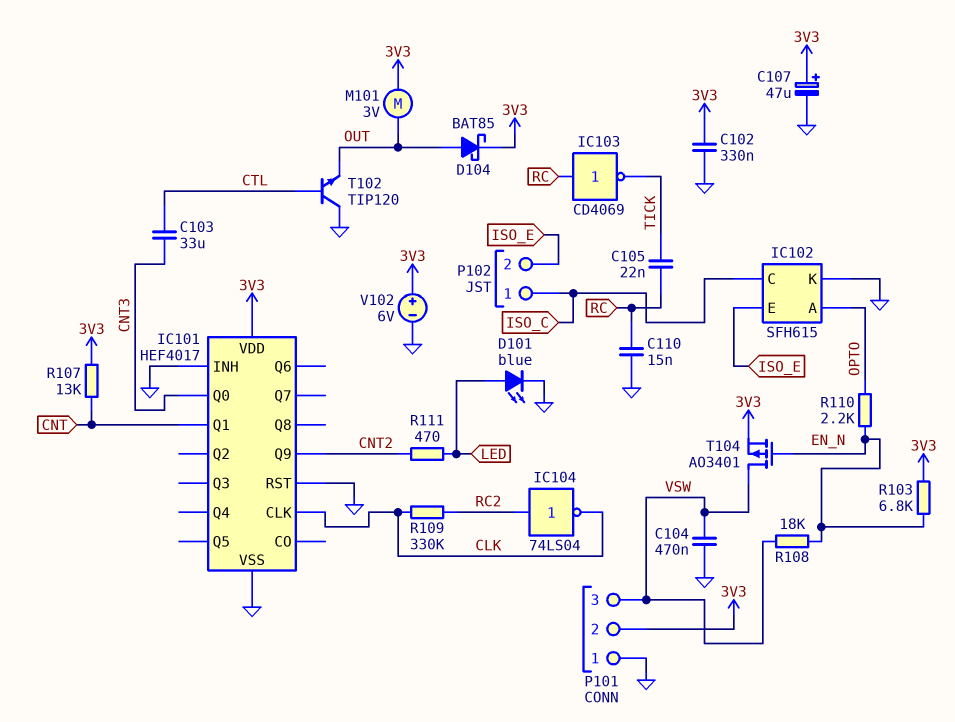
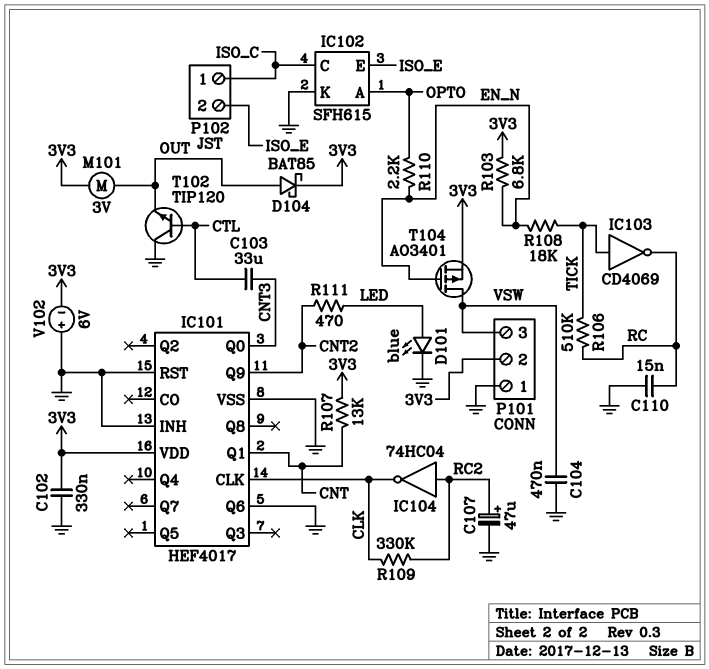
C105: 22nF (RC, TICK) -> none
C107: 47uF (plus 3V3, minus GND) -> 47uF (plus RC2, minus GND)
IC101 pin Q6: none -> GND
IC103: NOT CD4069 (in RC, out TICK) -> NOT CD4069 (in TICK, out RC)
IC104: NOT 74LS04 (in RC2, out CLK) -> NOT 74HC04 (in RC2, out CLK)
R106: none -> 510k (RC, TICK)
R108: 18k (EN_N, VSW) -> 18k (EN_N, TICK)
V102: 6V (plus 3V3, minus GND) -> 6V (plus GND, minus 3V3)

